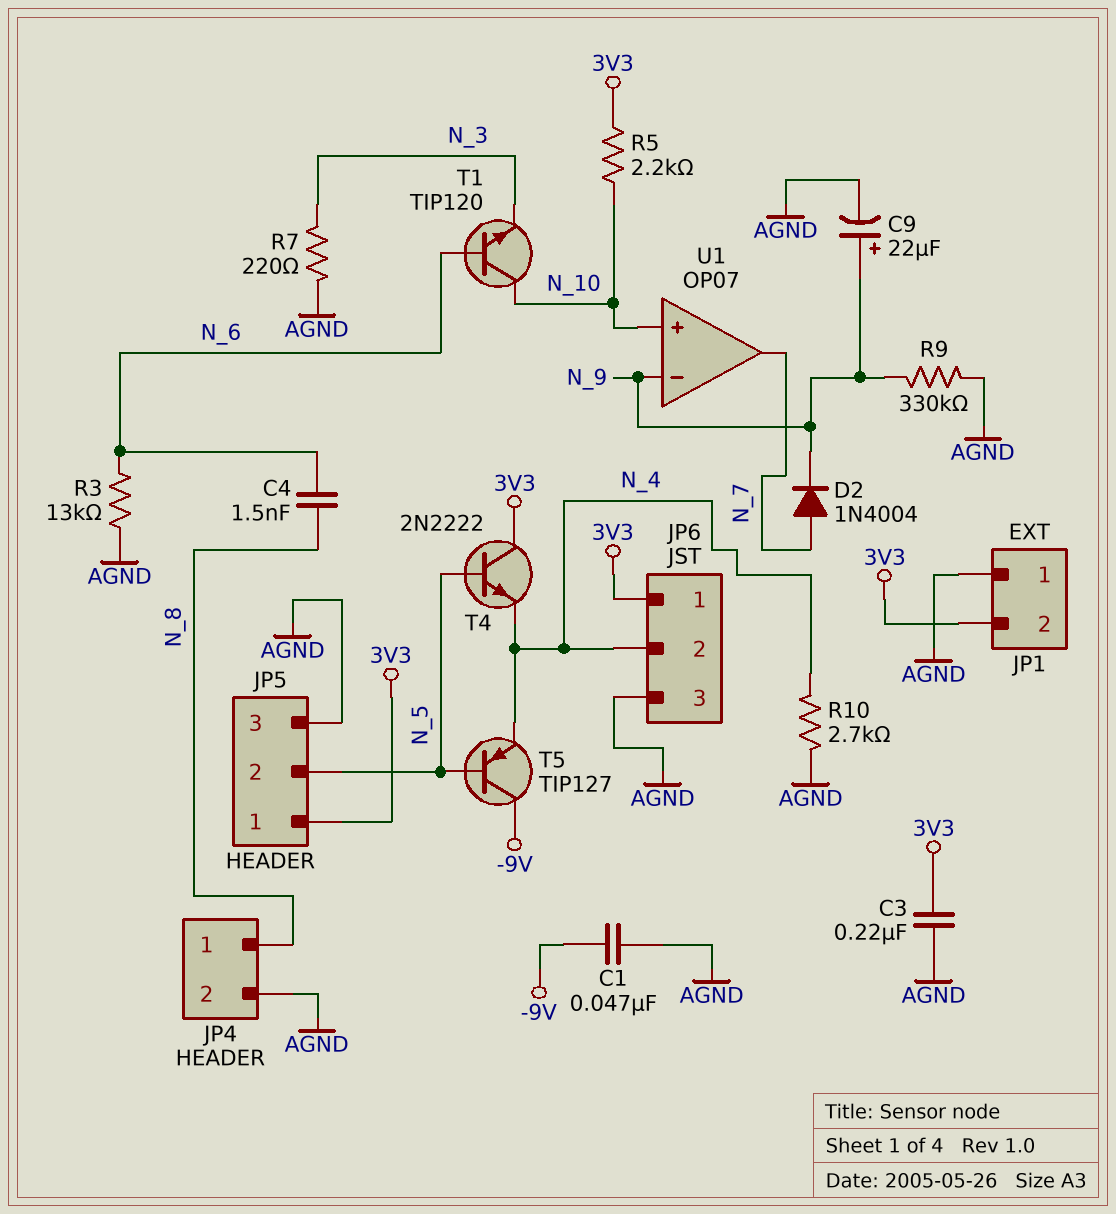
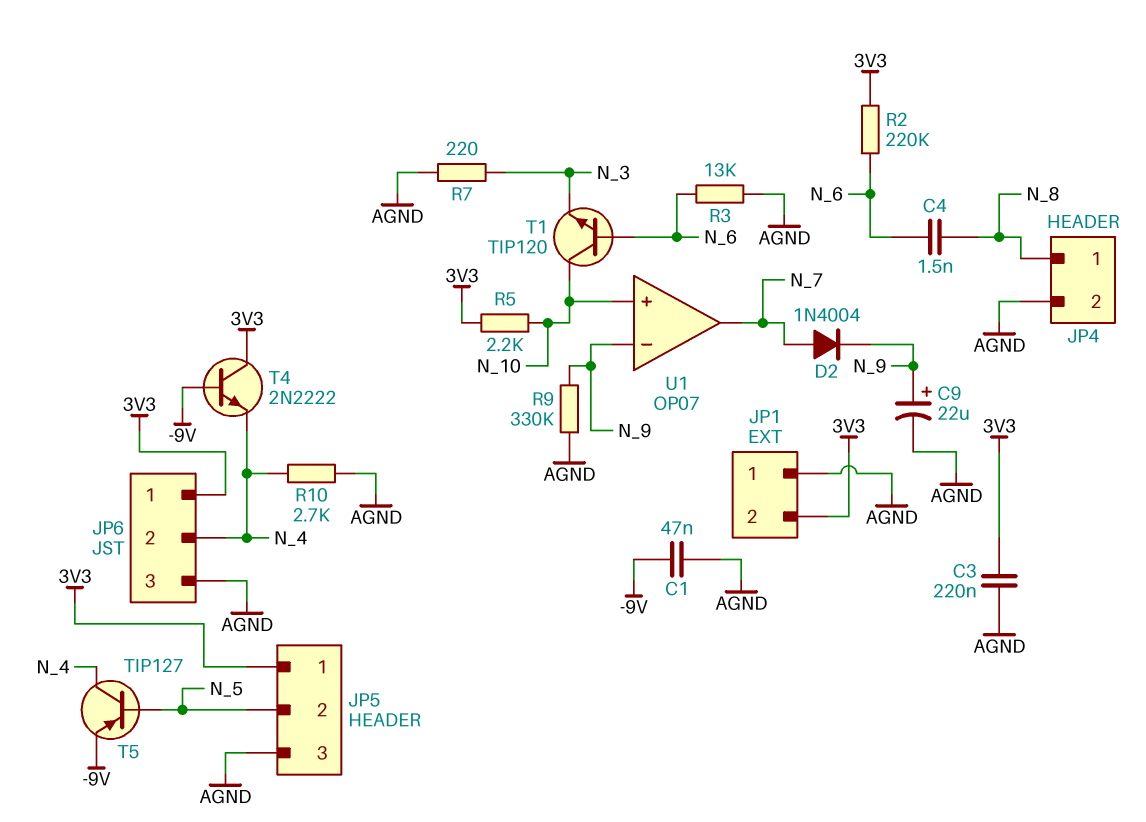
R2: none -> 220k (3V3, N_6)
T4: NPN 2N2222 (B N_5, C 3V3, E N_4) -> NPN 2N2222 (B -9V, C 3V3, E N_4)
T5: PNP TIP127 (B N_5, C -9V, E N_4) -> PNP TIP127 (B N_5, C N_4, E -9V)

